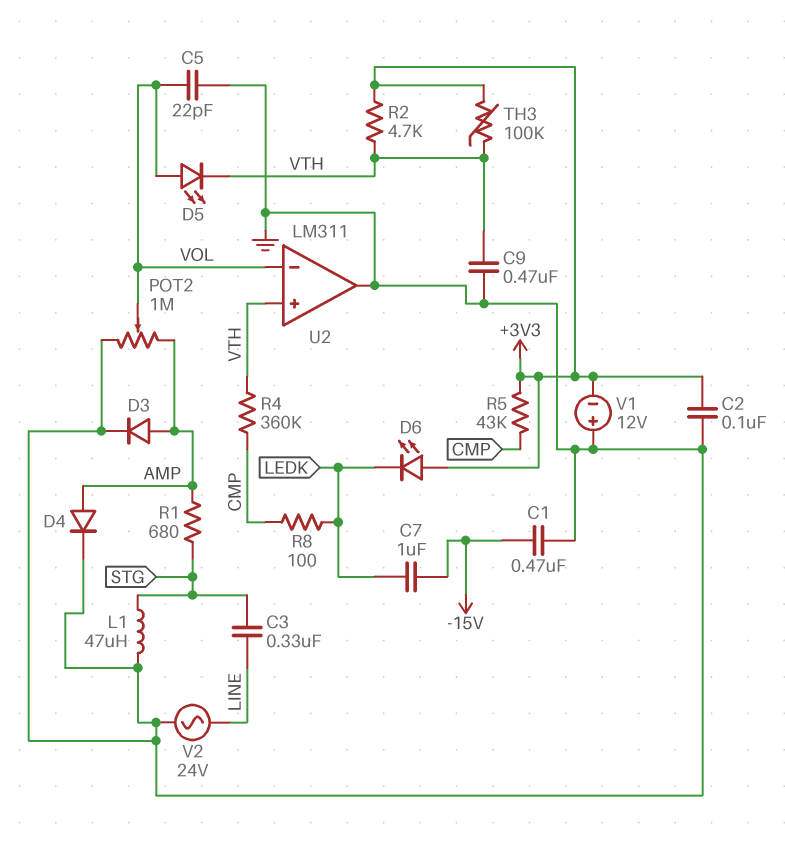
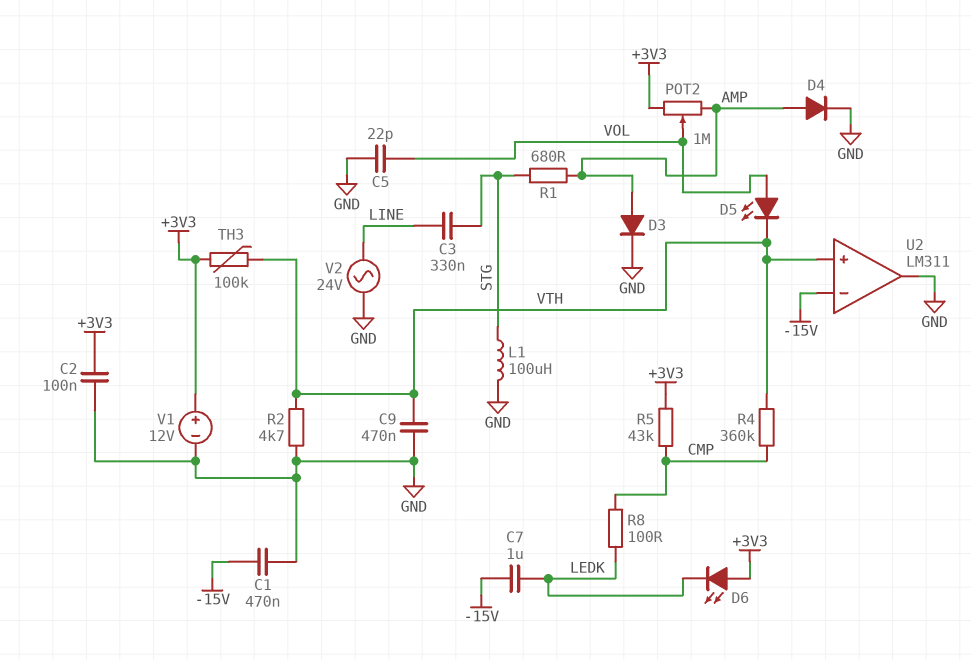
L1: 47uH (GND, STG) -> 100uH (GND, STG)
POT2: 1M (AMP, GND, wiper VOL) -> 1M (+3V3, AMP, wiper VOL)
R2: 4.7k (+3V3, VTH) -> 4.7k (GND, VTH)
U2 pin in-: VOL -> -15V
V1: 12V (plus GND, minus +3V3) -> 12V (plus +3V3, minus GND)

